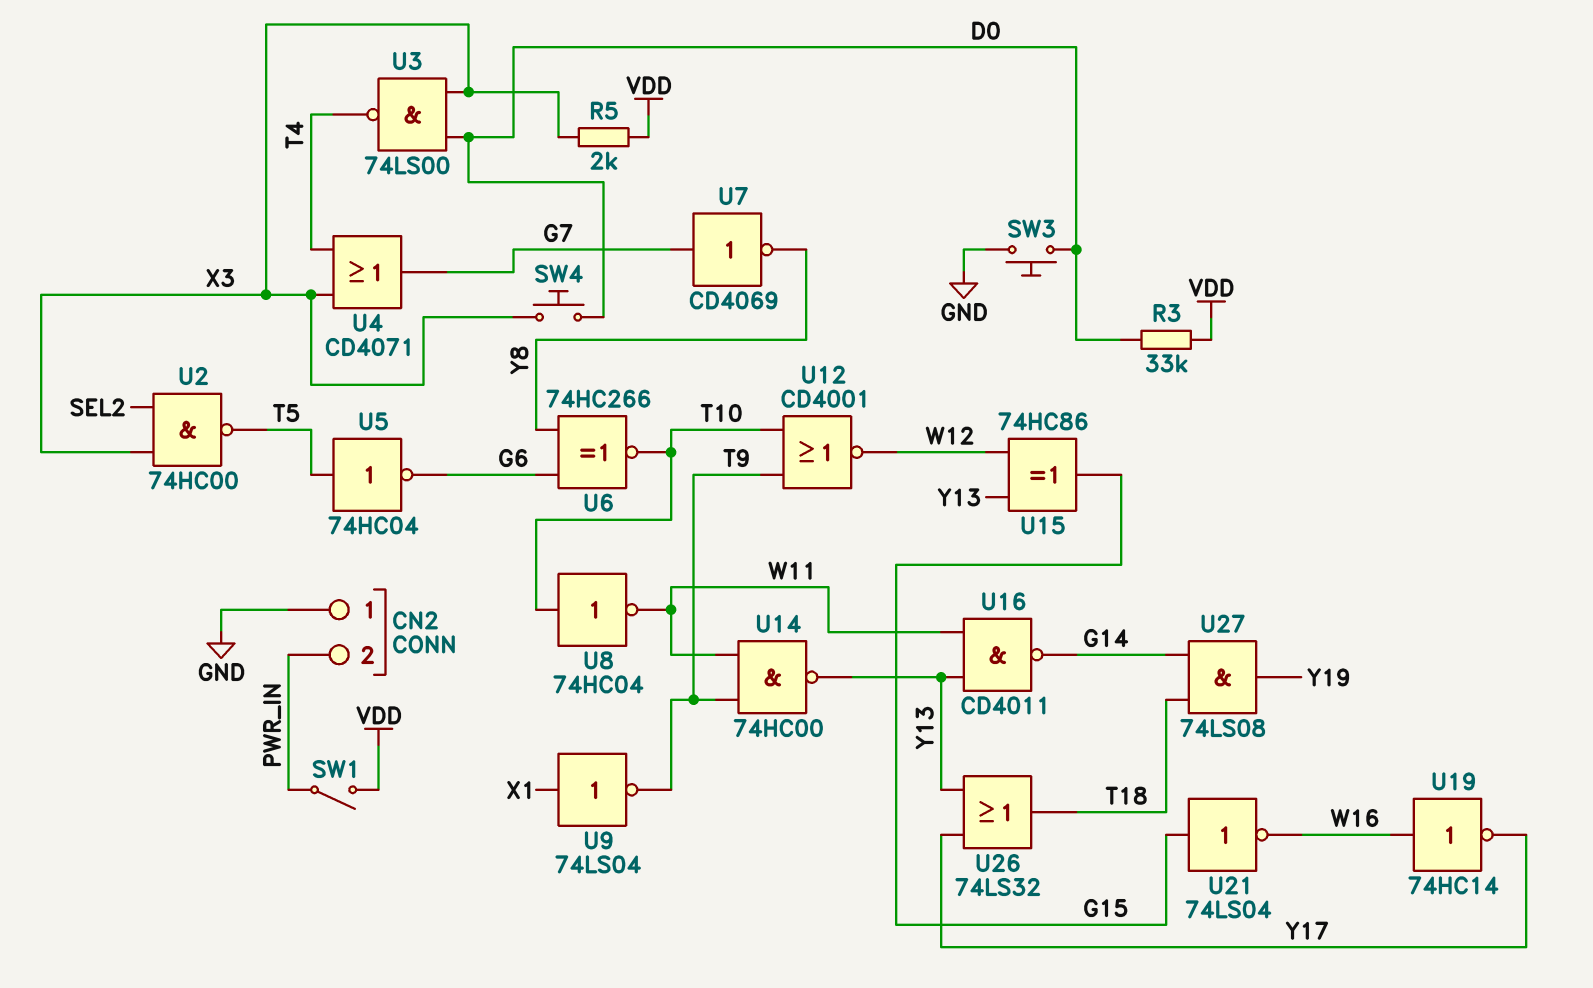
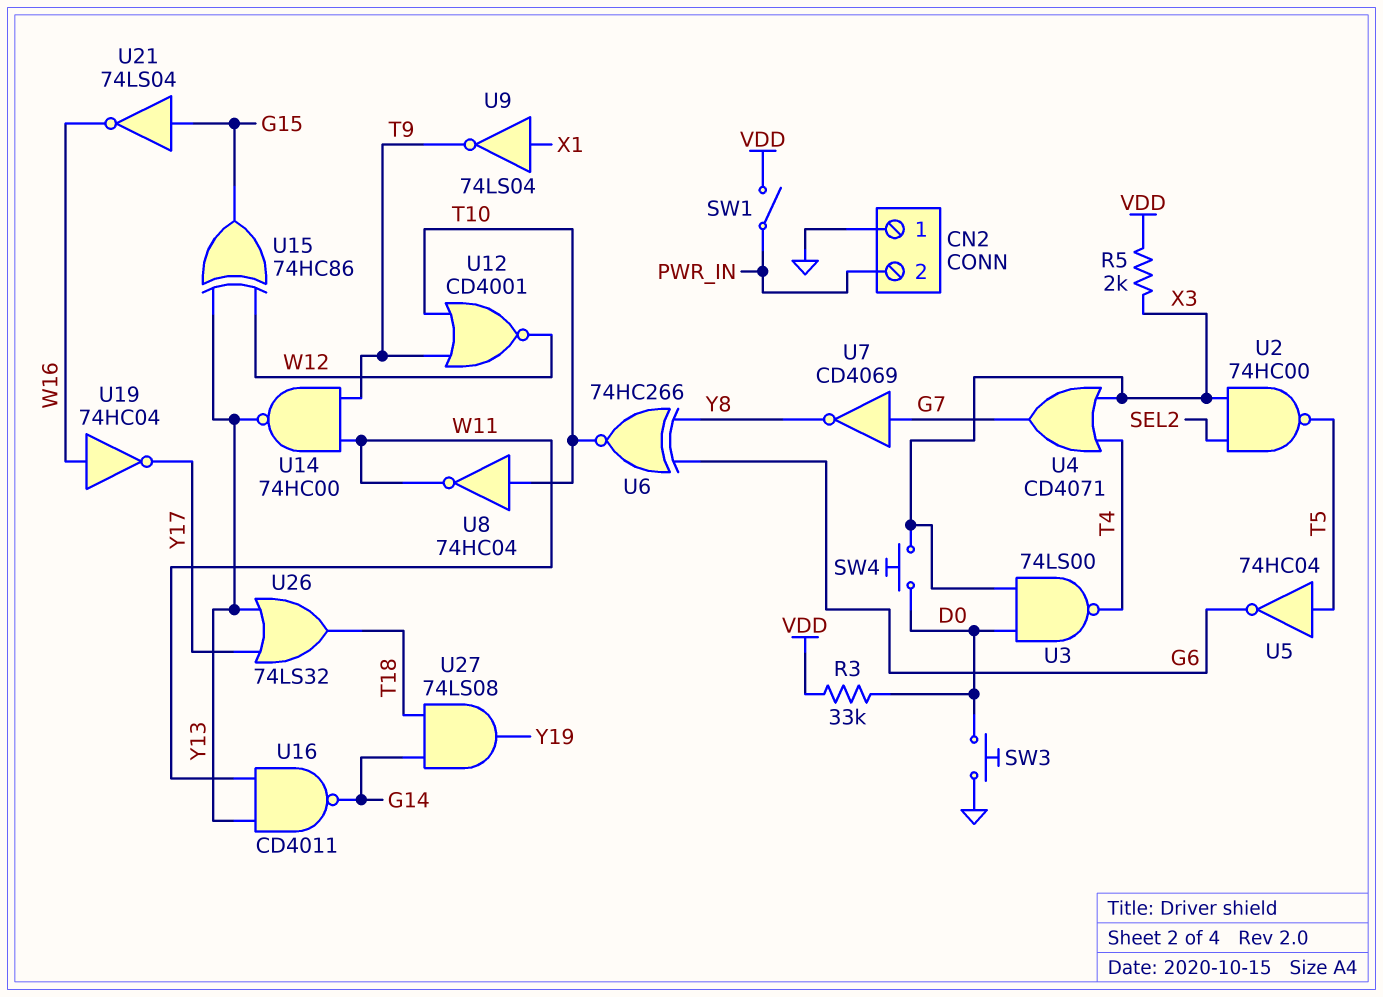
U19: NOT 74HC14 (in W16, out Y17) -> NOT 74HC04 (in W16, out Y17)

